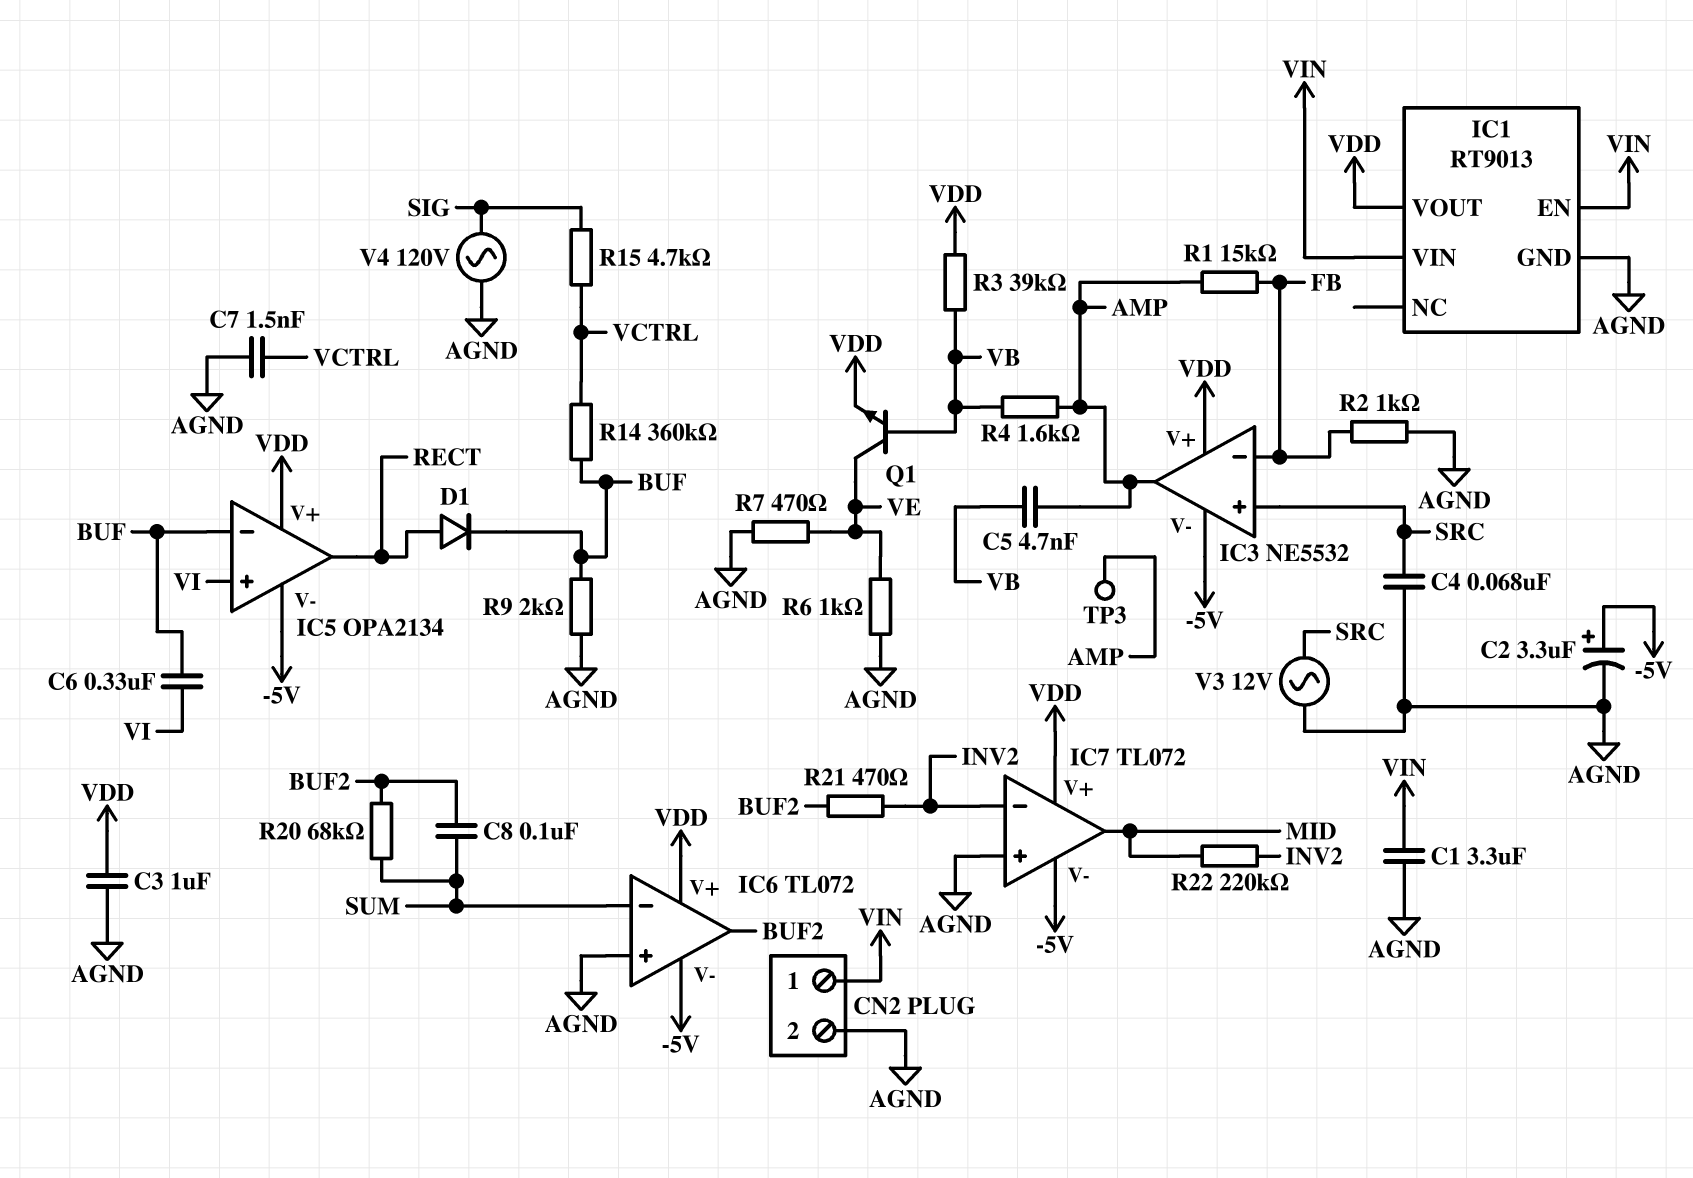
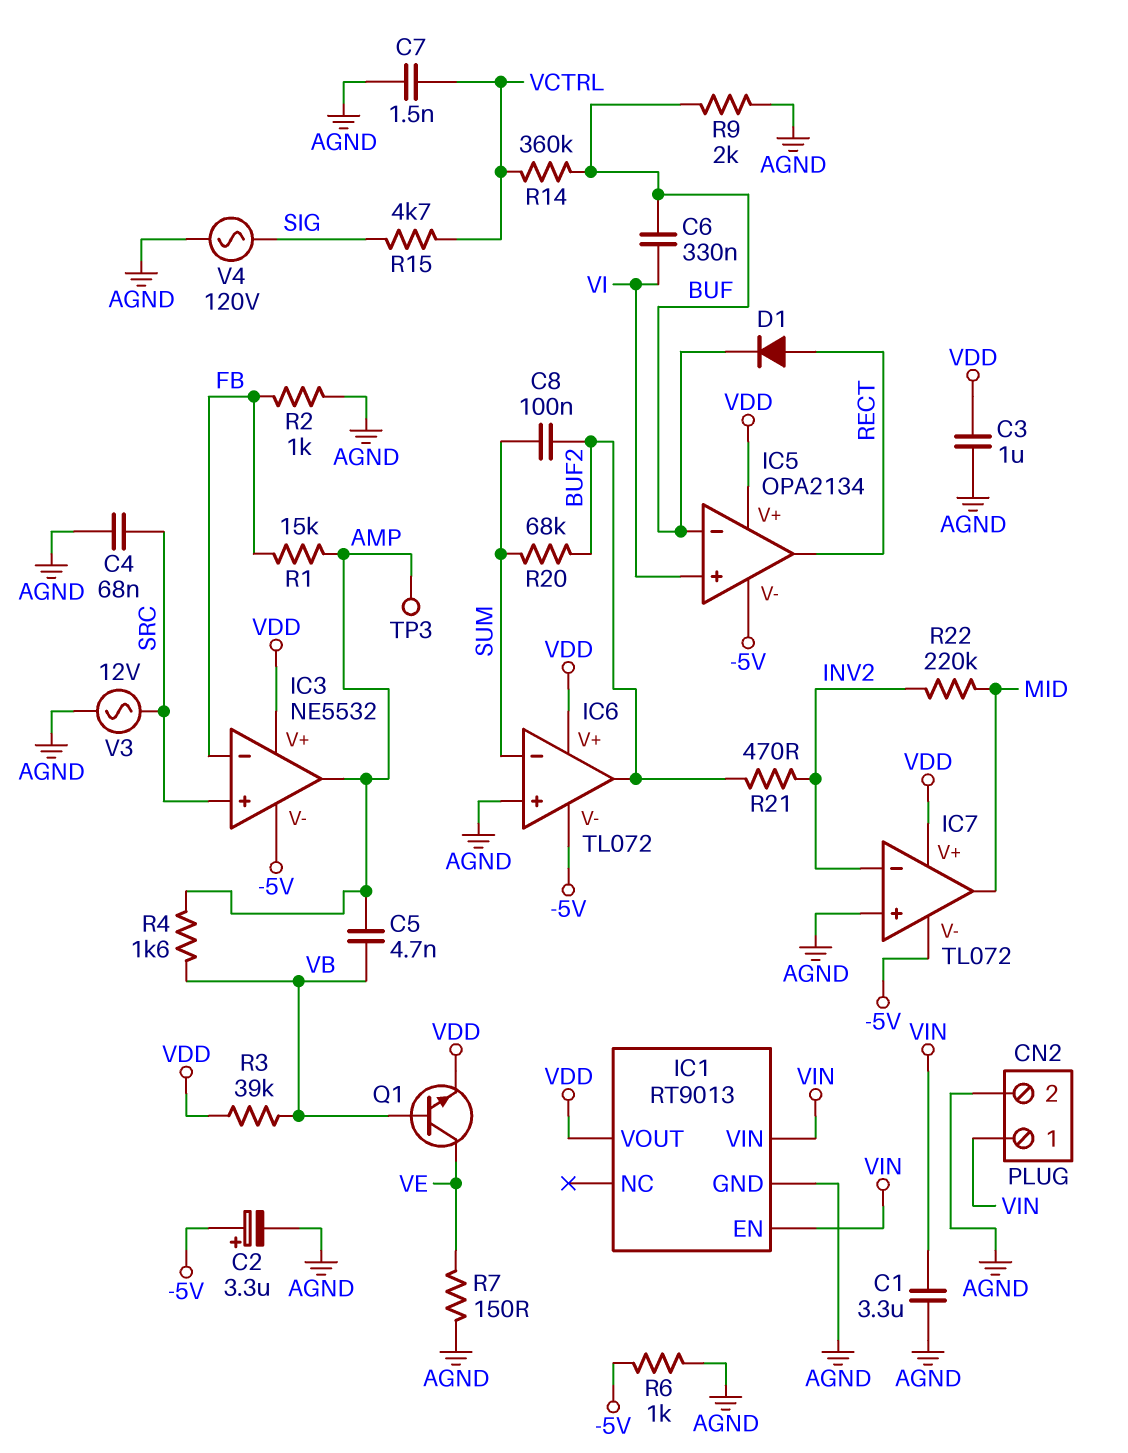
R6: 1k (AGND, VE) -> 1k (-5V, AGND)
R7: 470 (AGND, VE) -> 150 (AGND, VE)

